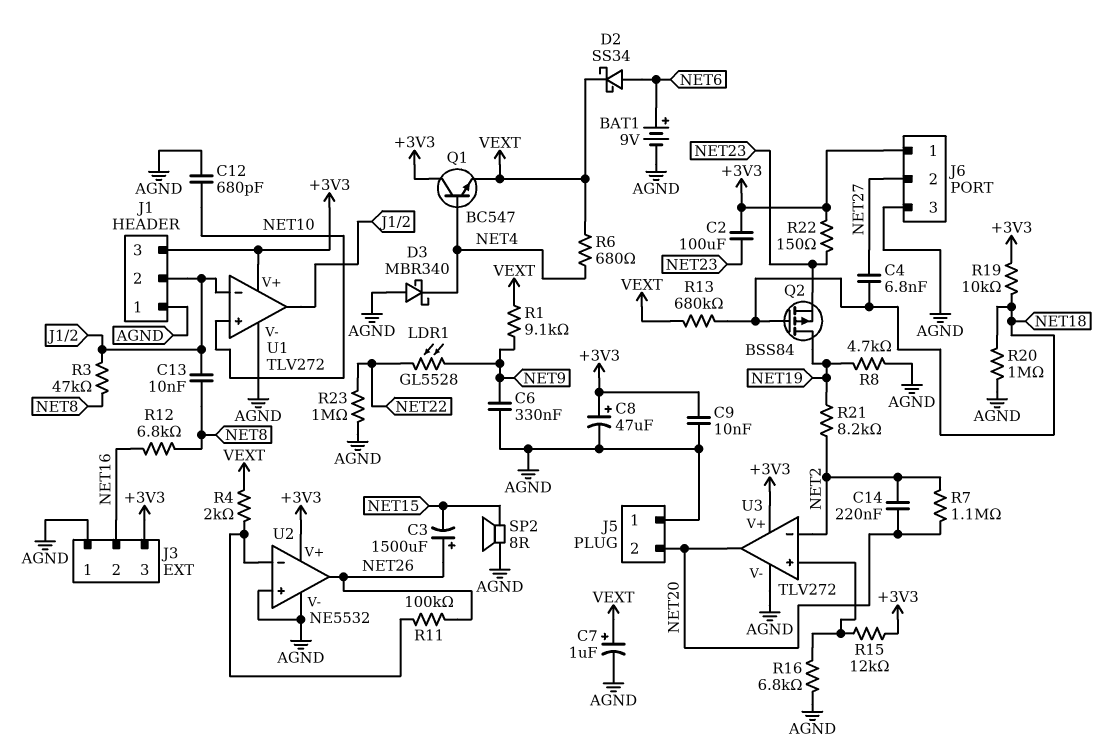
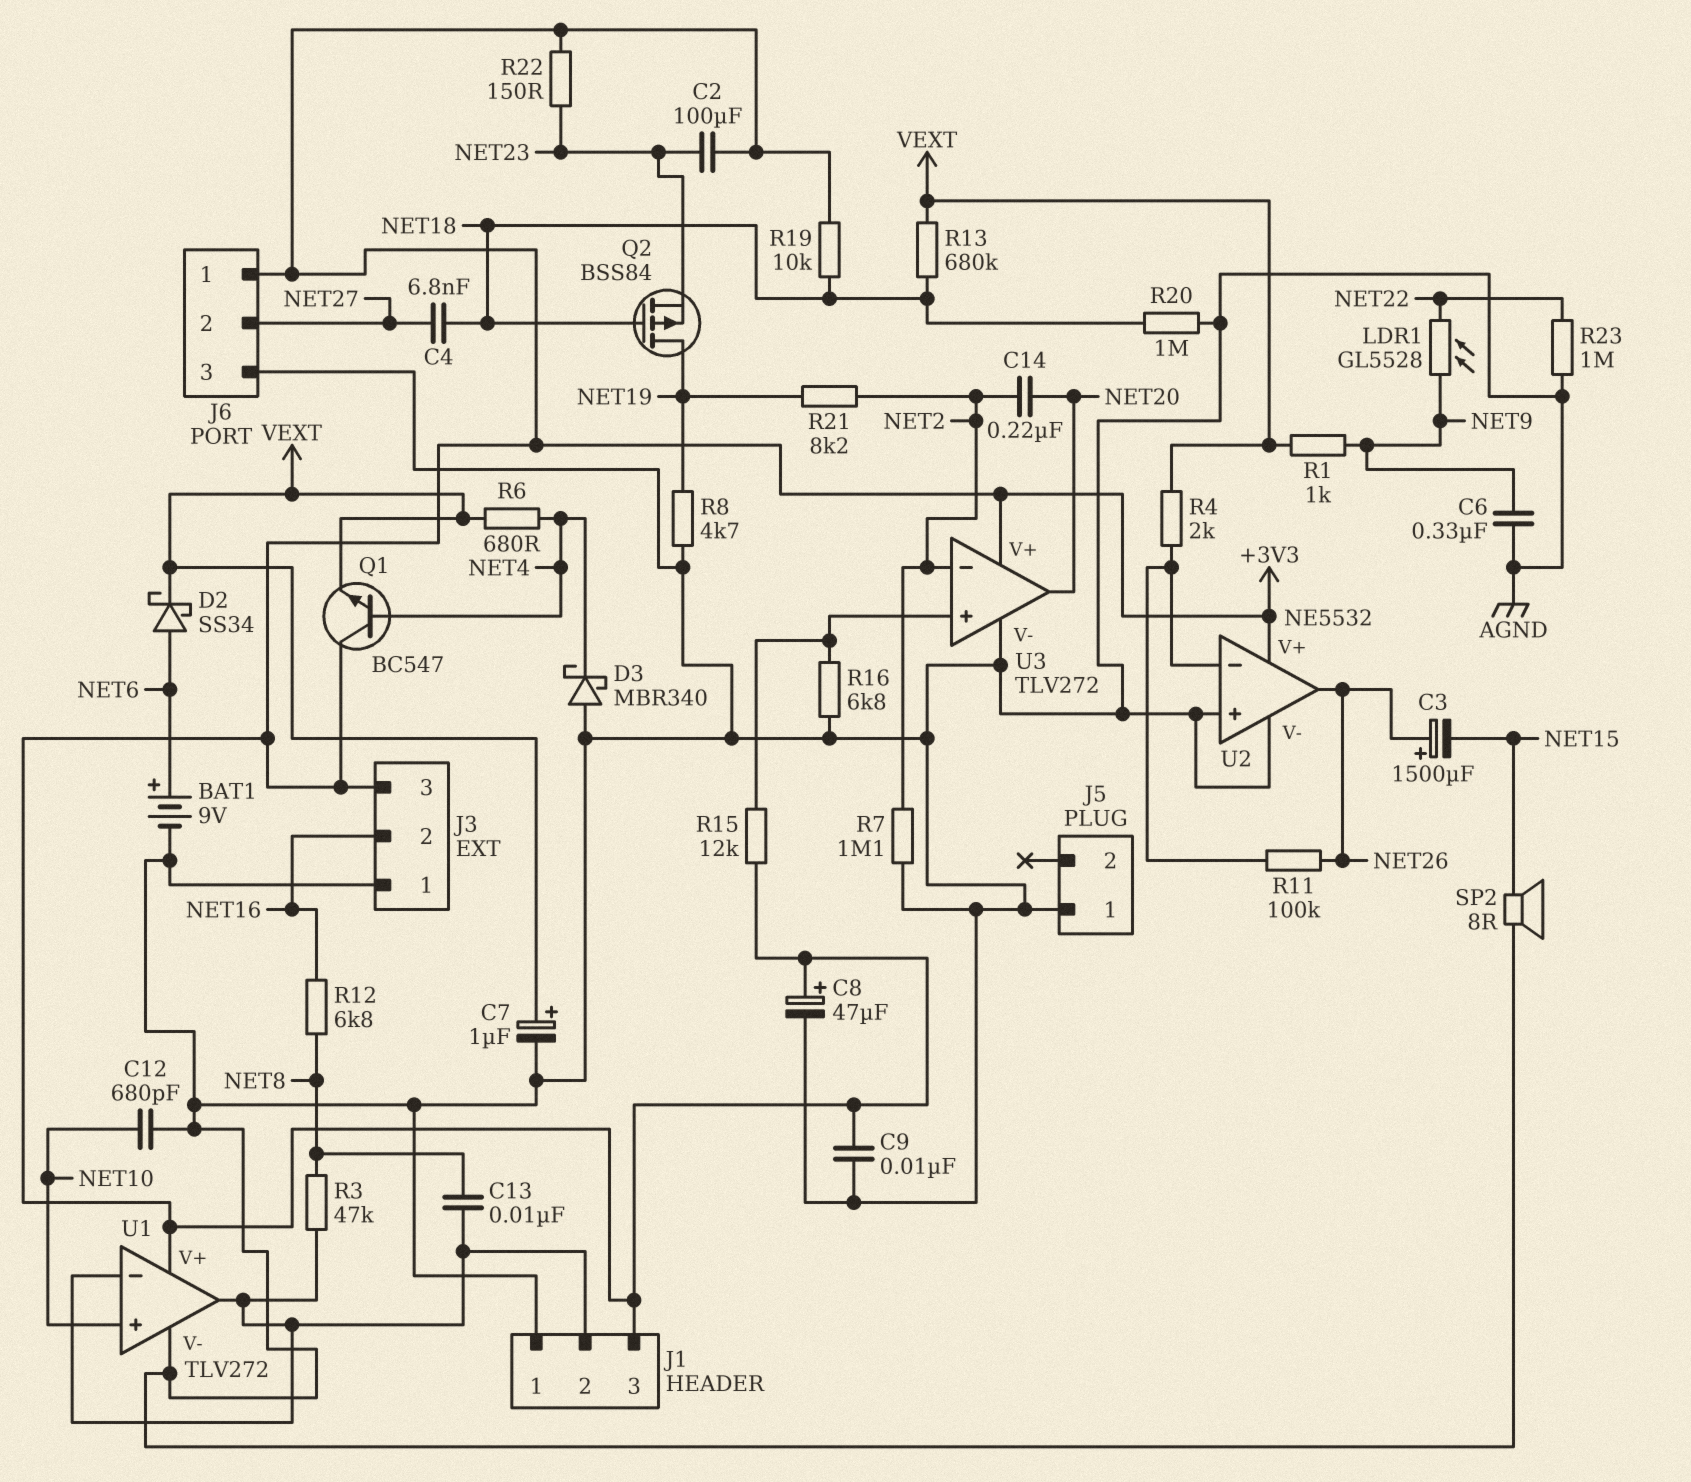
J5 pin 2: NET20 -> none
R1: 9.1k (NET9, VEXT) -> 1k (NET9, VEXT)
R7: 1.1M (NET2, NET20) -> 1.1M (AGND, NET2)

